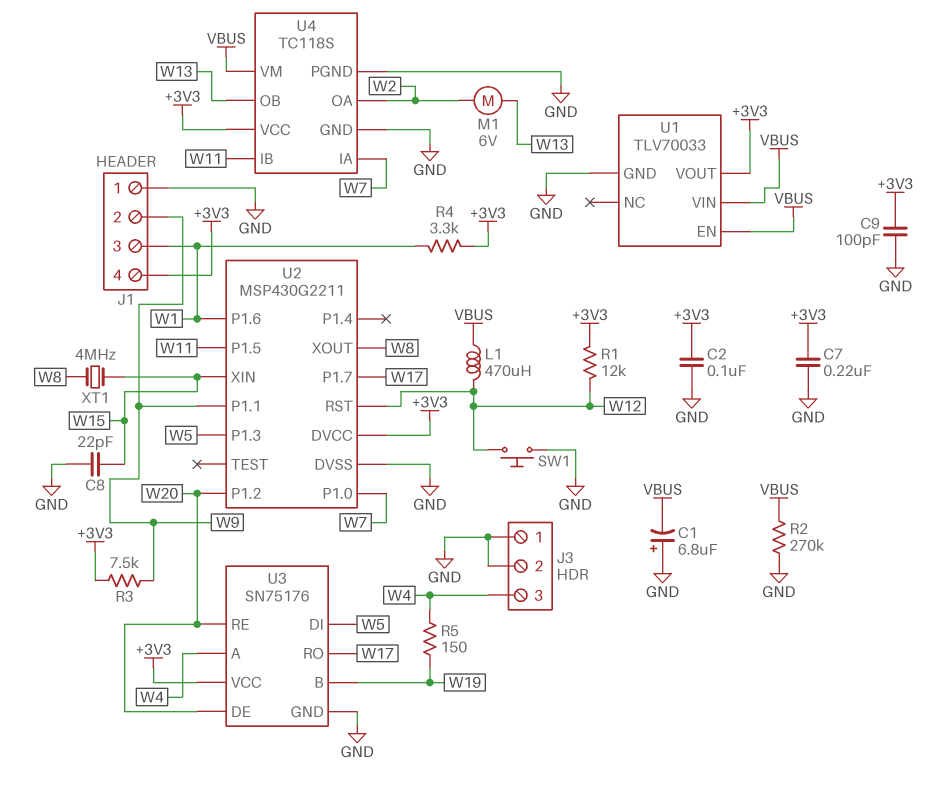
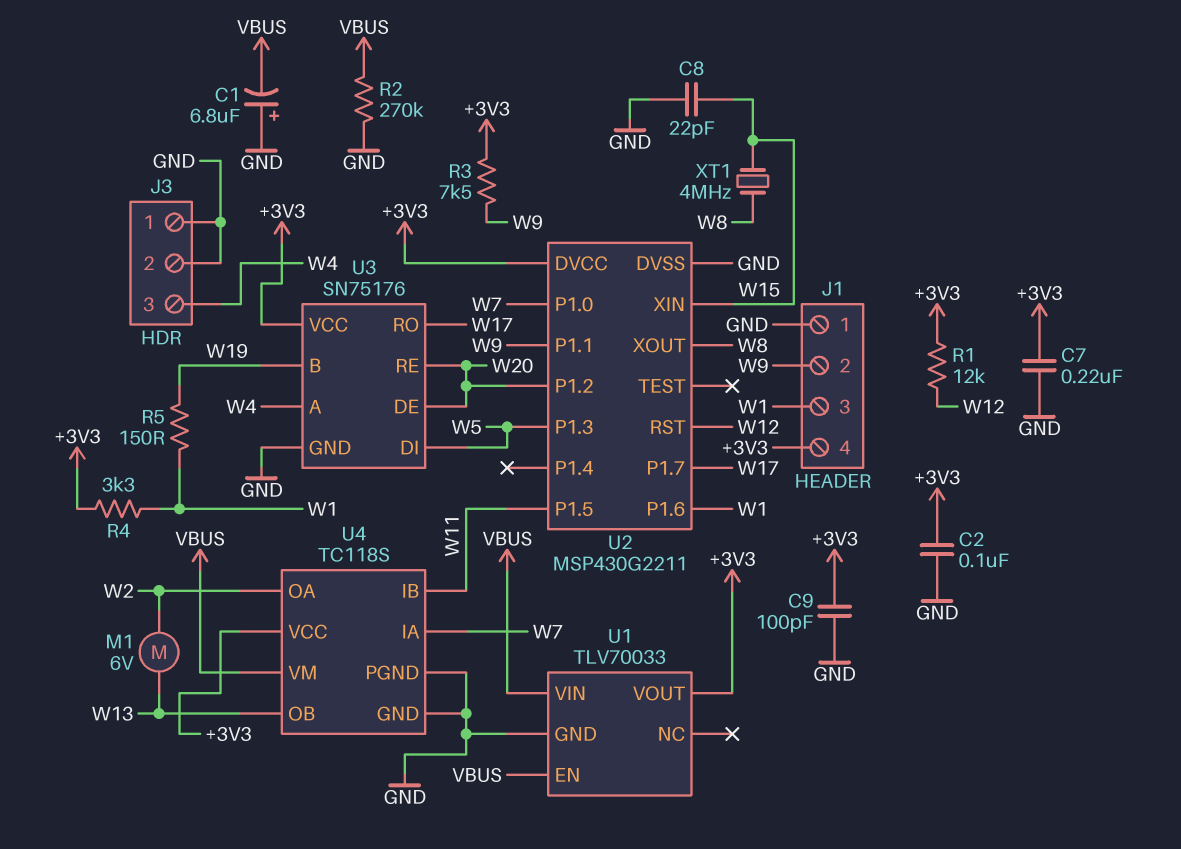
L1: 470uH (VBUS, W12) -> none
R5: 150 (W4, W19) -> 150 (W1, W19)
SW1: button (GND, W12) -> none

